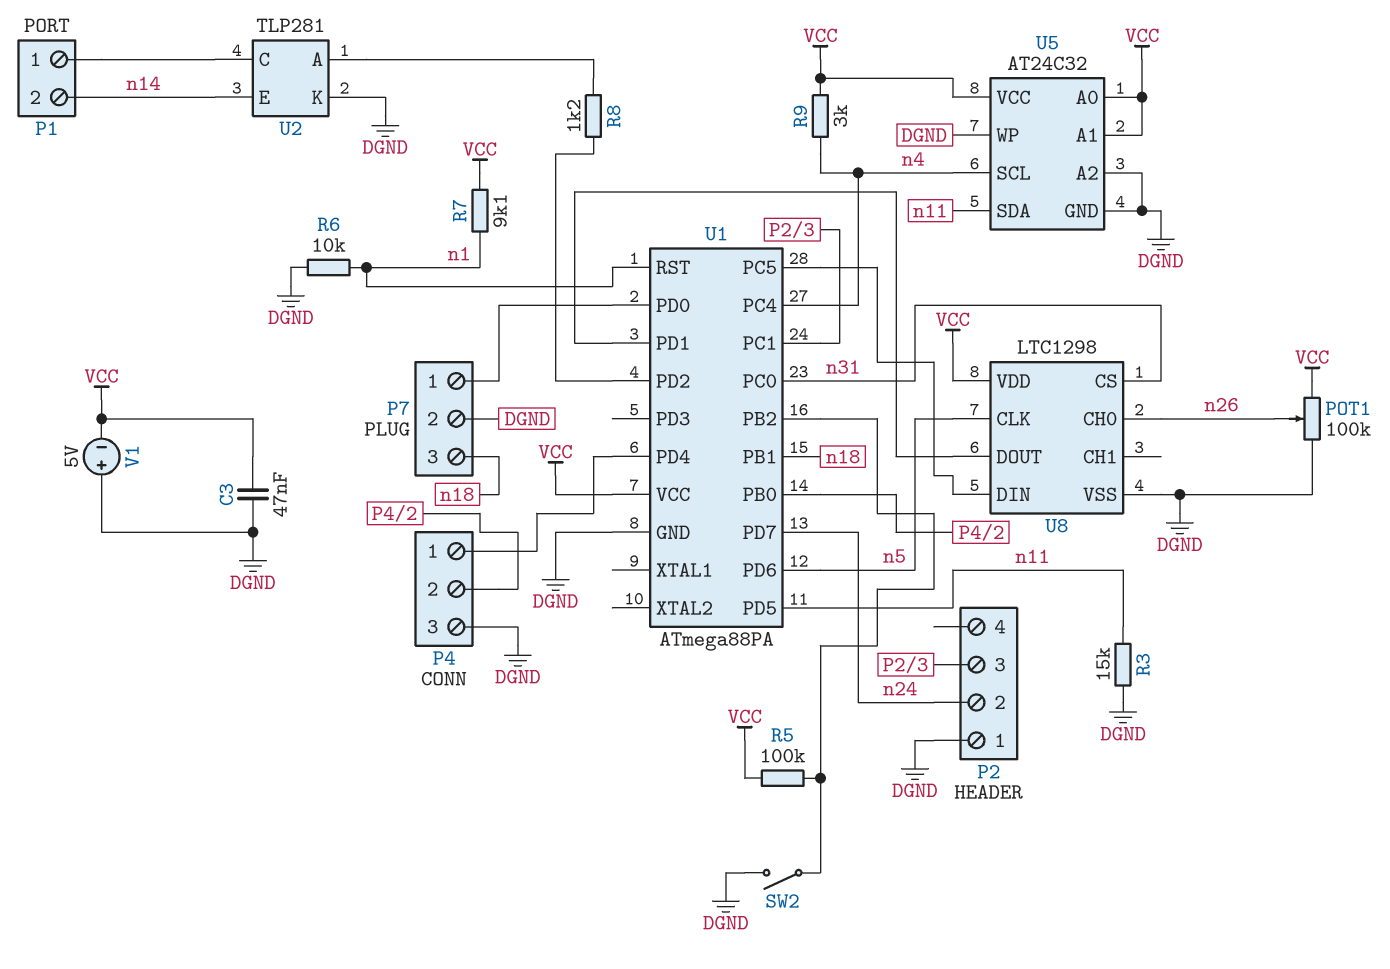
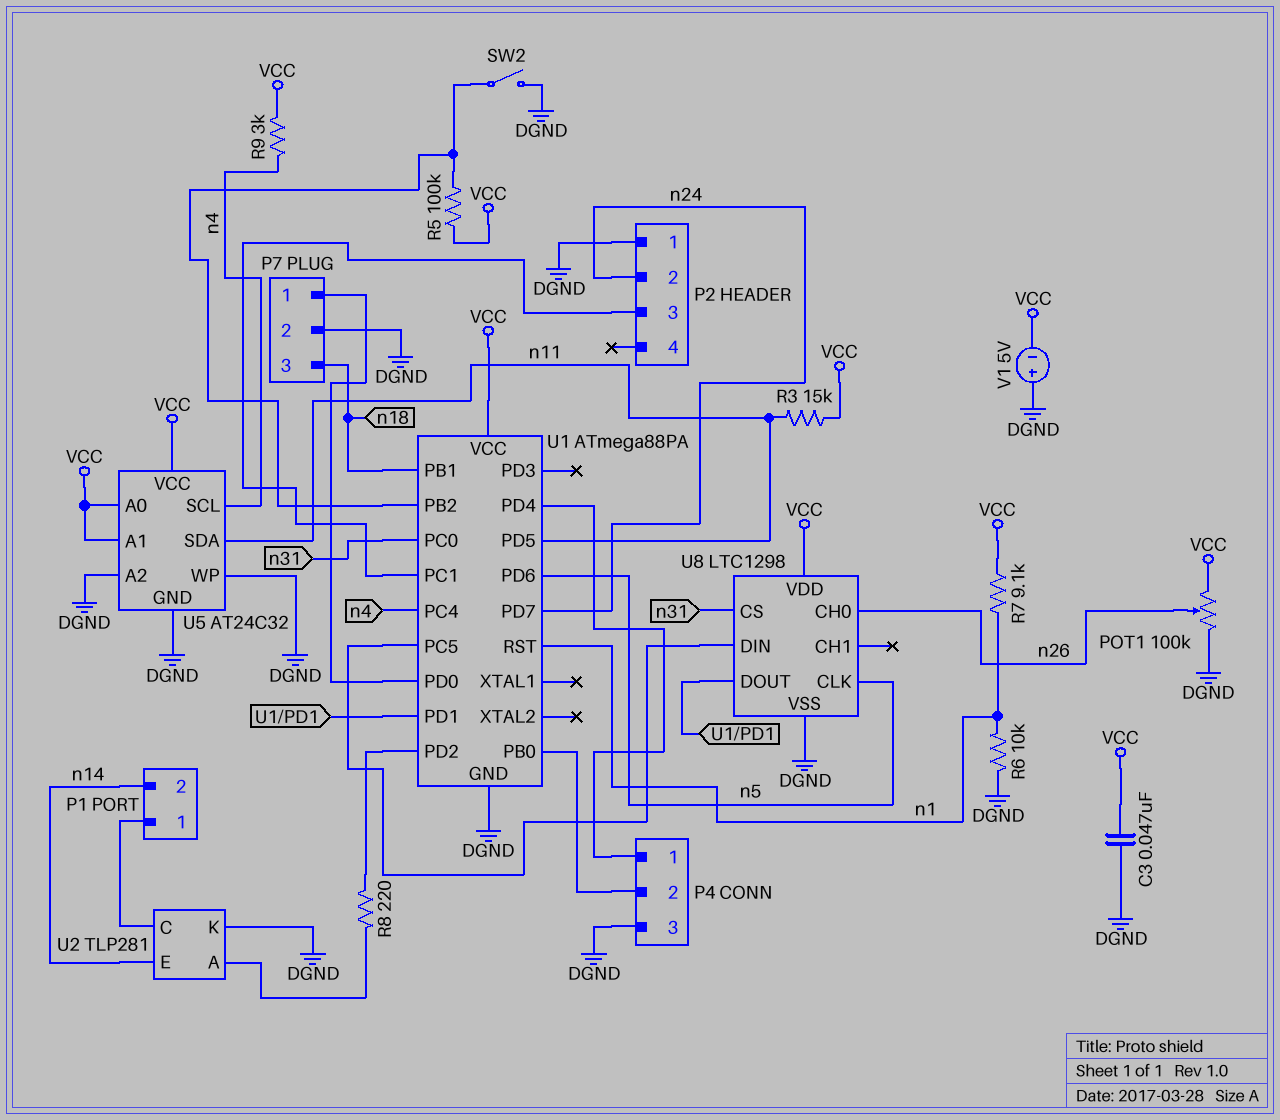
R3: 15k (DGND, n11) -> 15k (VCC, n11)
R8: 1.2k (U1/PD2, U2/A) -> 220 (U1/PD2, U2/A)

